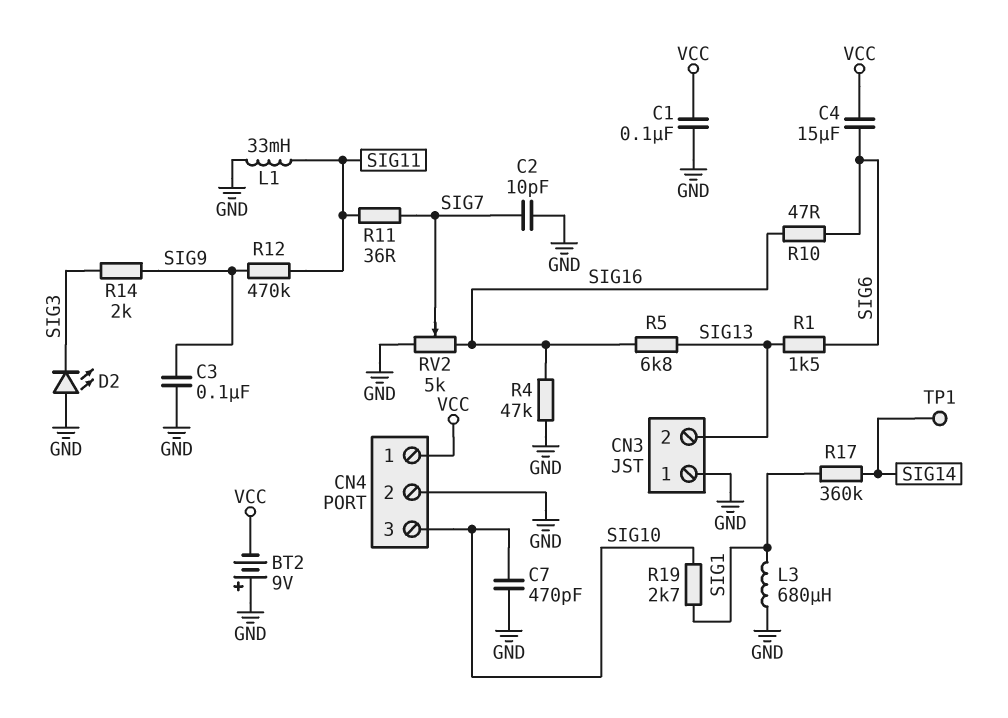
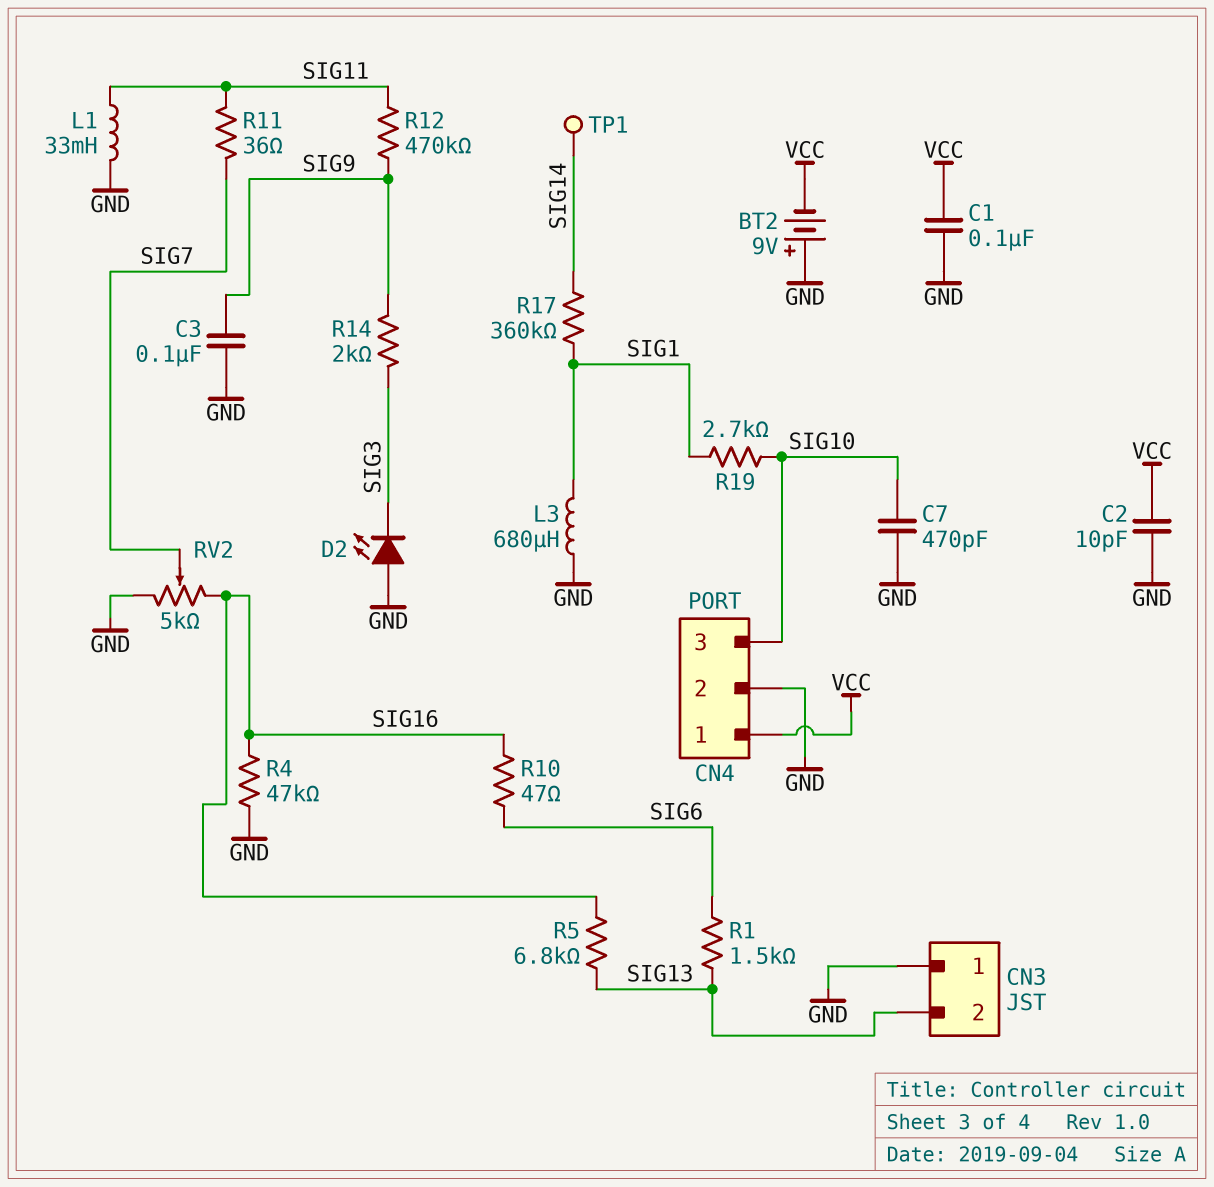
C2: 10pF (GND, SIG7) -> 10pF (GND, VCC)
C4: 15uF (SIG6, VCC) -> none

